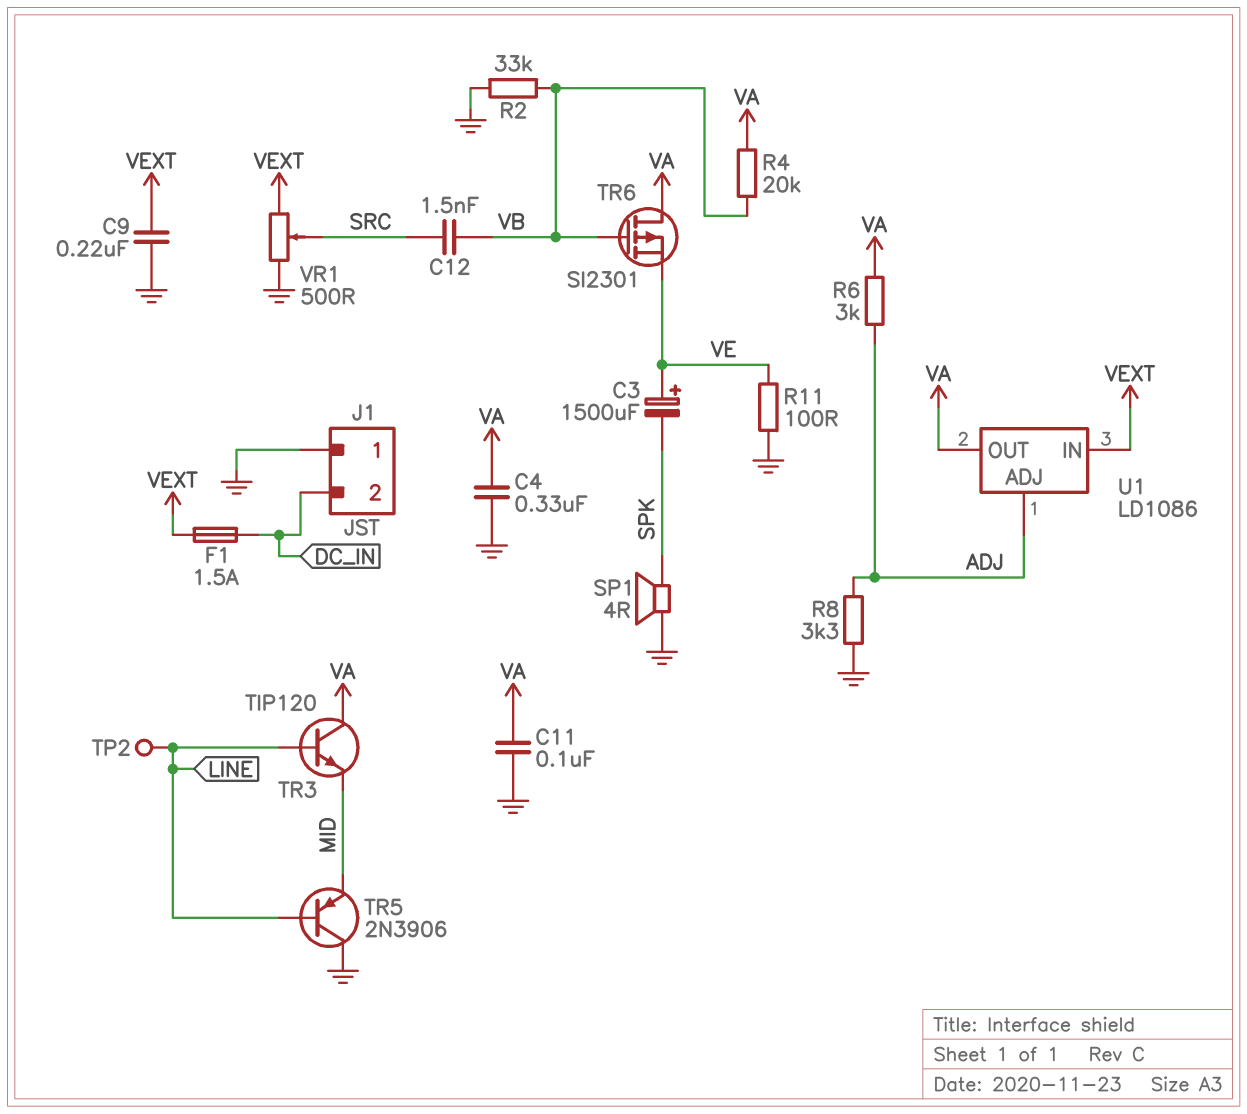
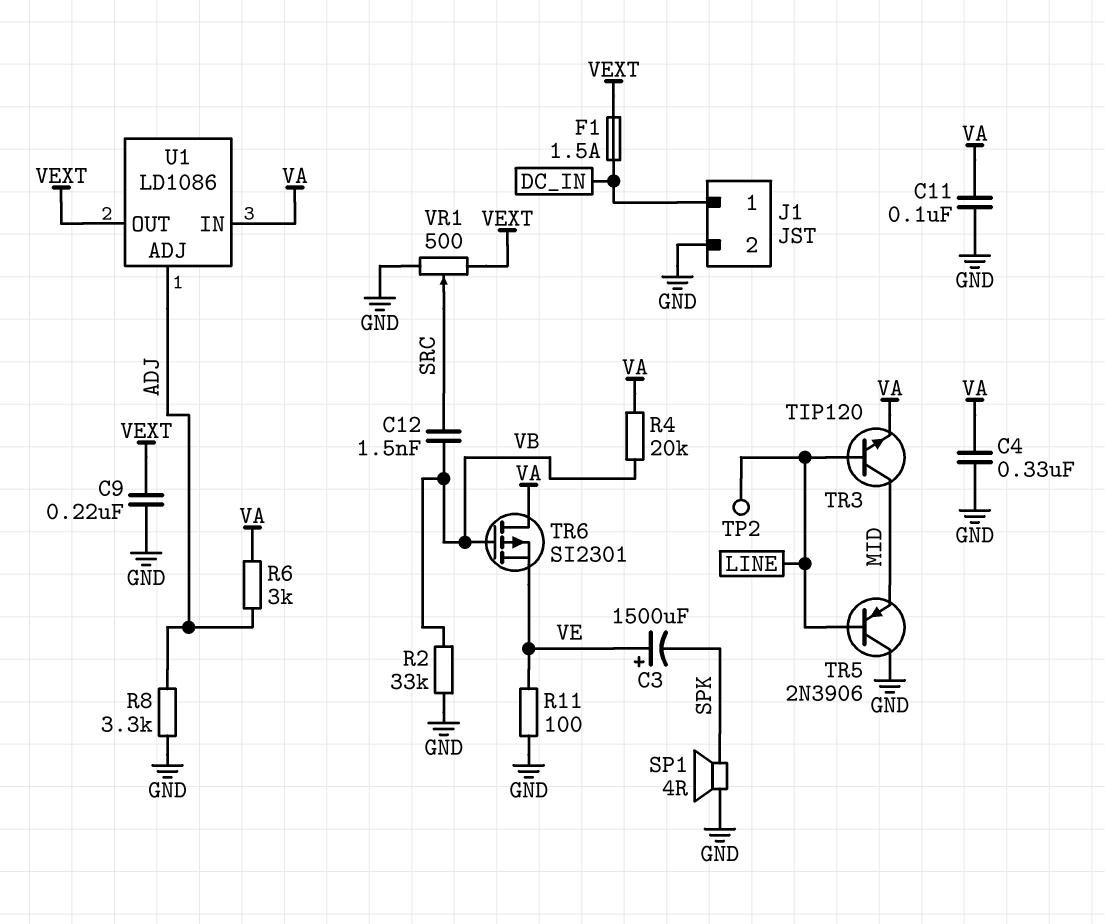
J1 pin 1: GND -> DC_IN
J1 pin 2: DC_IN -> GND
TR3: NPN TIP120 (B LINE, C VA, E MID) -> NPN TIP120 (B LINE, C MID, E VA)
U1 pin IN: VEXT -> VA
U1 pin OUT: VA -> VEXT

